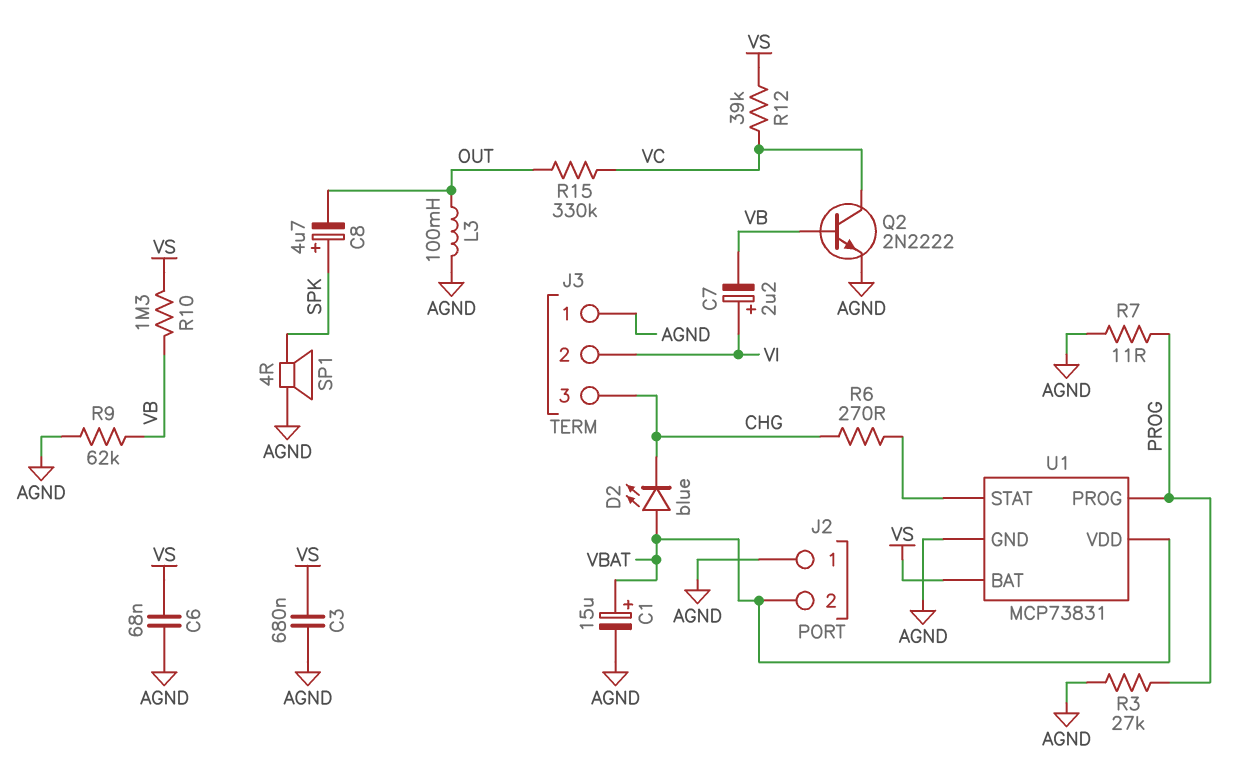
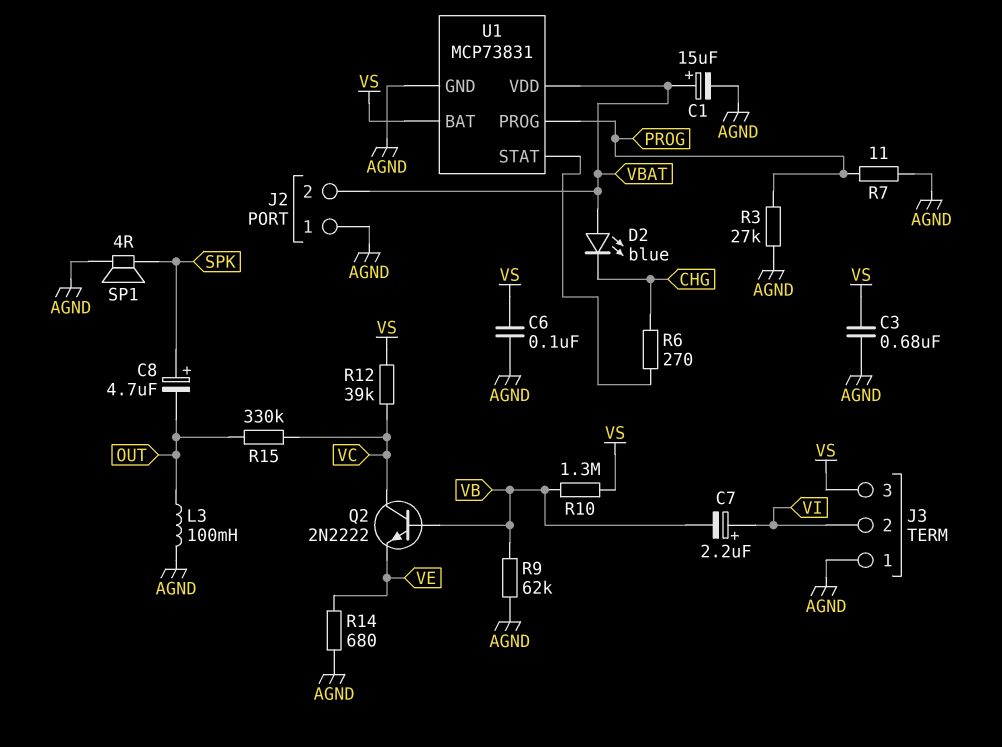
C6: 68nF (AGND, VS) -> 100nF (AGND, VS)
J3 pin 3: CHG -> VS
Q2: NPN 2N2222 (B VB, C VC, E AGND) -> NPN 2N2222 (B VB, C VC, E VE)
R14: none -> 680 (AGND, VE)

